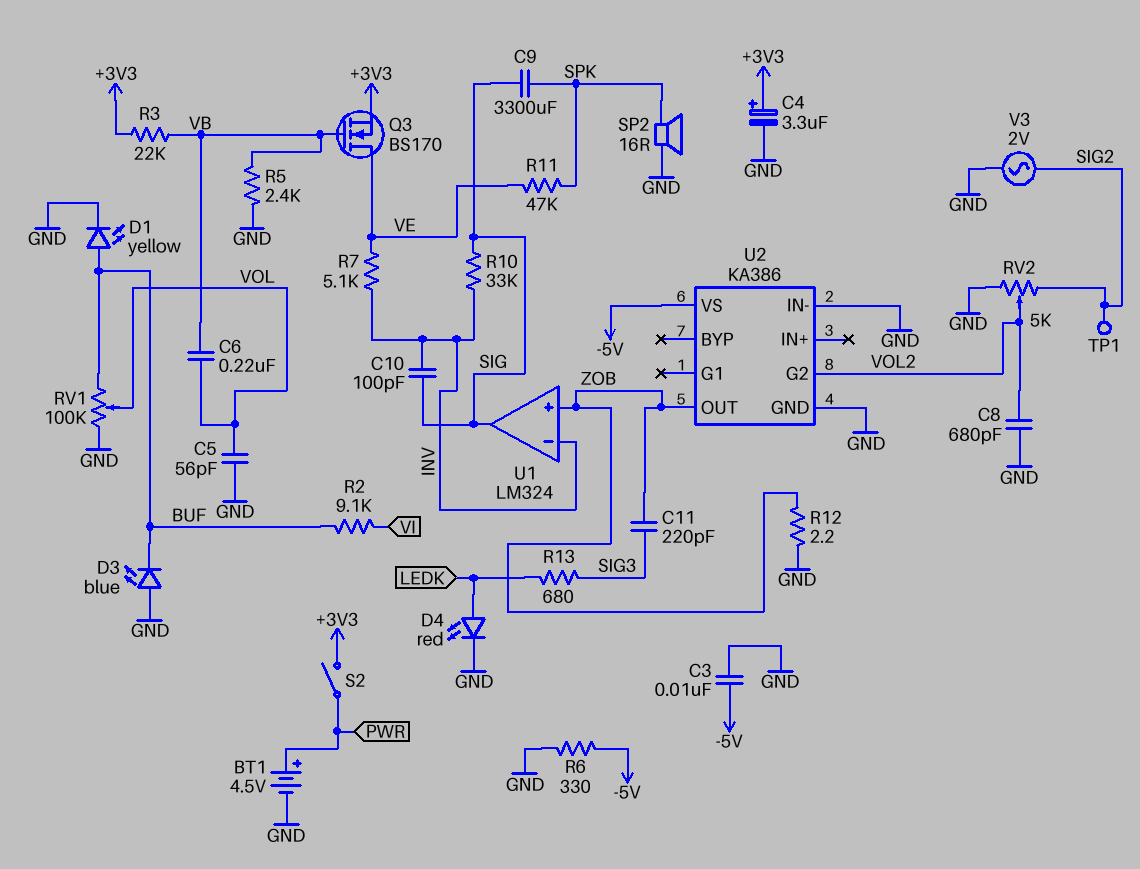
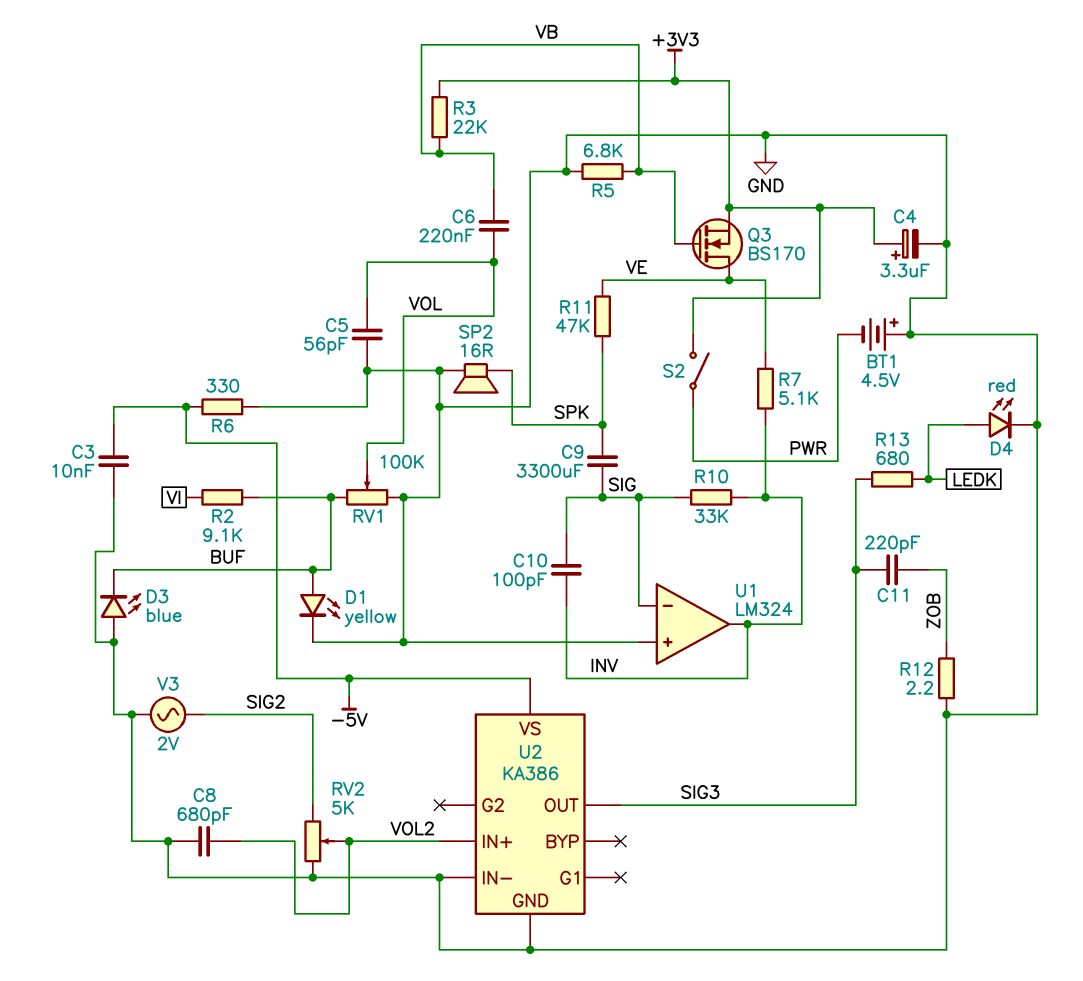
BT1: 4.5V (plus PWR, minus GND) -> 4.5V (plus GND, minus PWR)
R5: 2.4k (GND, VB) -> 6.8k (GND, VB)
TP1: test point (SIG2) -> none
U1 pin in+: ZOB -> GND
U1 pin in-: INV -> SIG
U1 pin out: SIG -> INV
U2 pin G2: VOL2 -> none
U2 pin IN+: none -> VOL2
U2 pin OUT: ZOB -> SIG3

